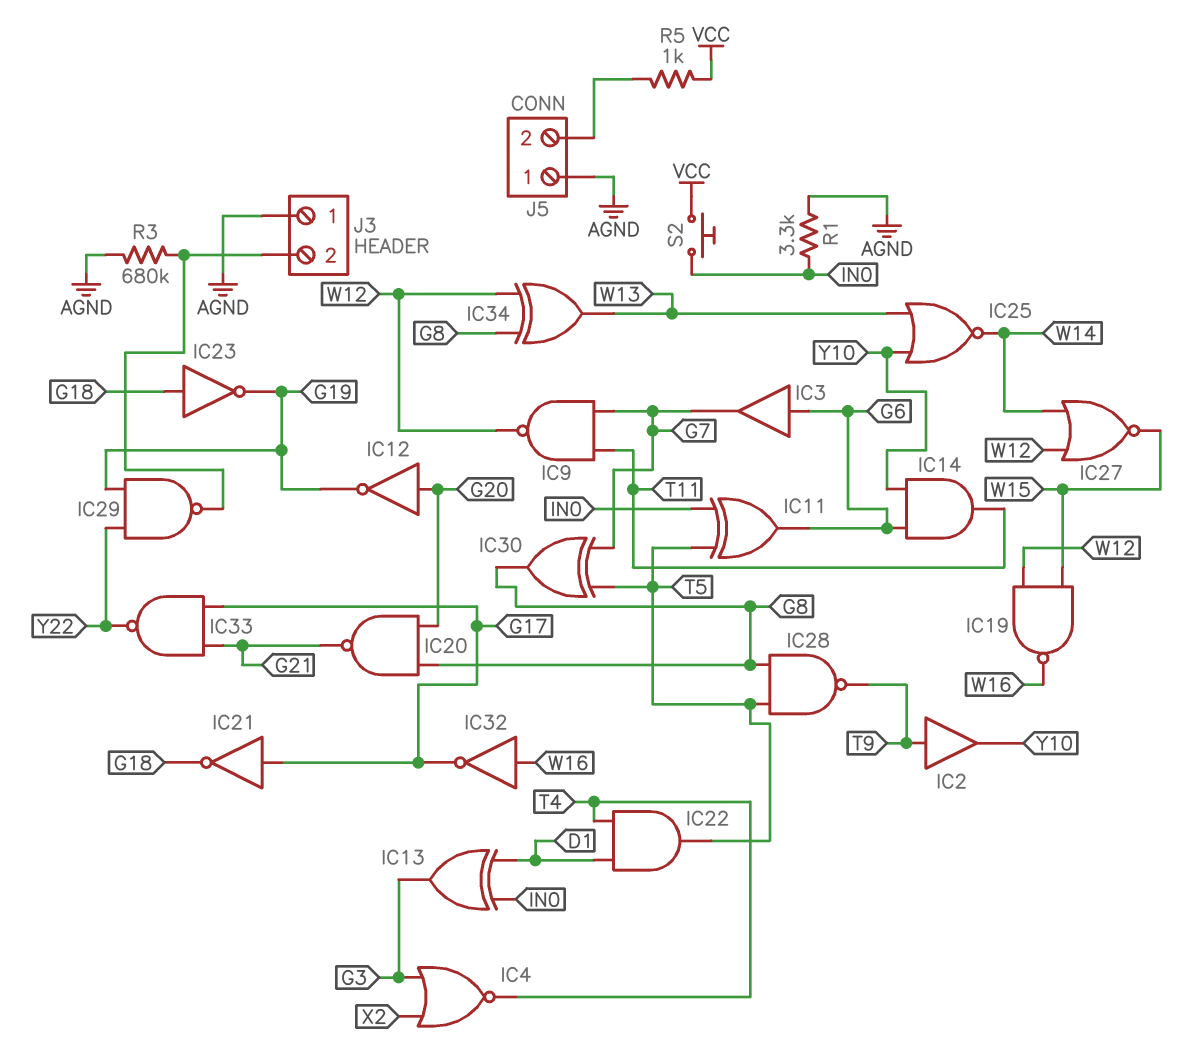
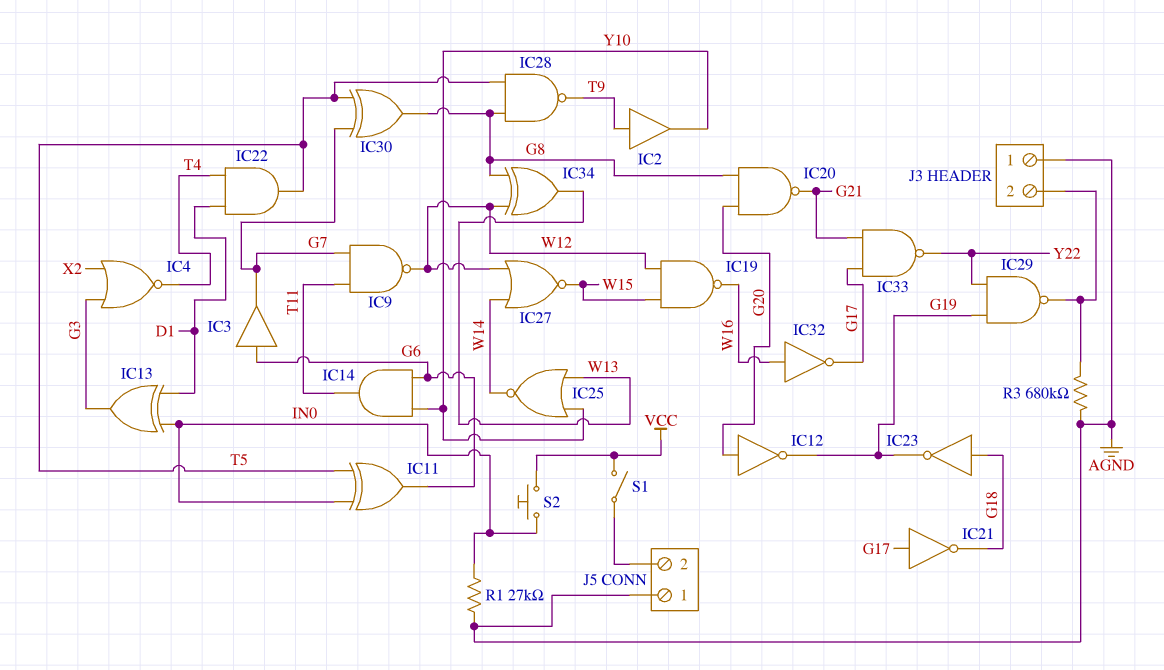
R1: 3.3k (AGND, IN0) -> 27k (AGND, IN0)
R5: 1k (J5/2, VCC) -> none
S1: none -> switch (J5/2, VCC)

